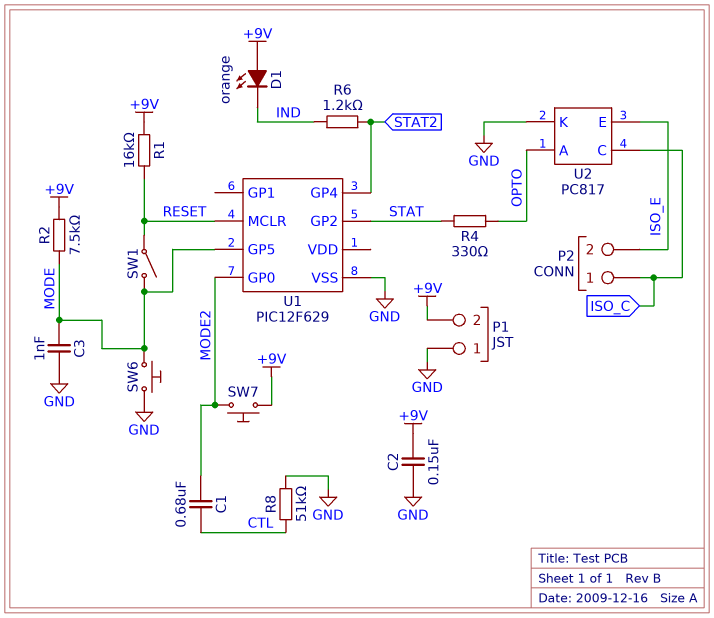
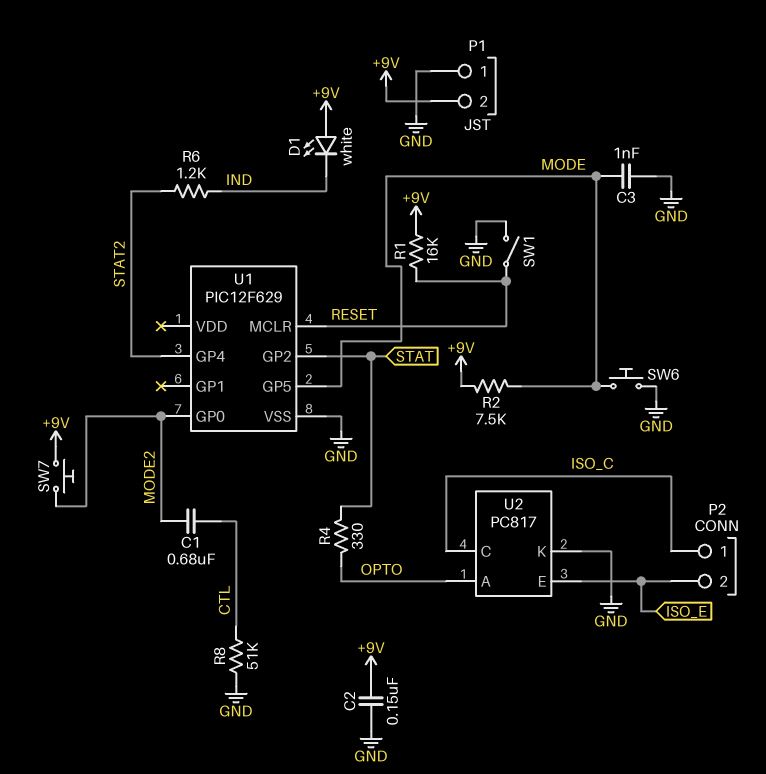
D1: LED orange (A +9V, K IND) -> LED white (A +9V, K IND)
SW1: switch (MODE, RESET) -> switch (GND, RESET)

